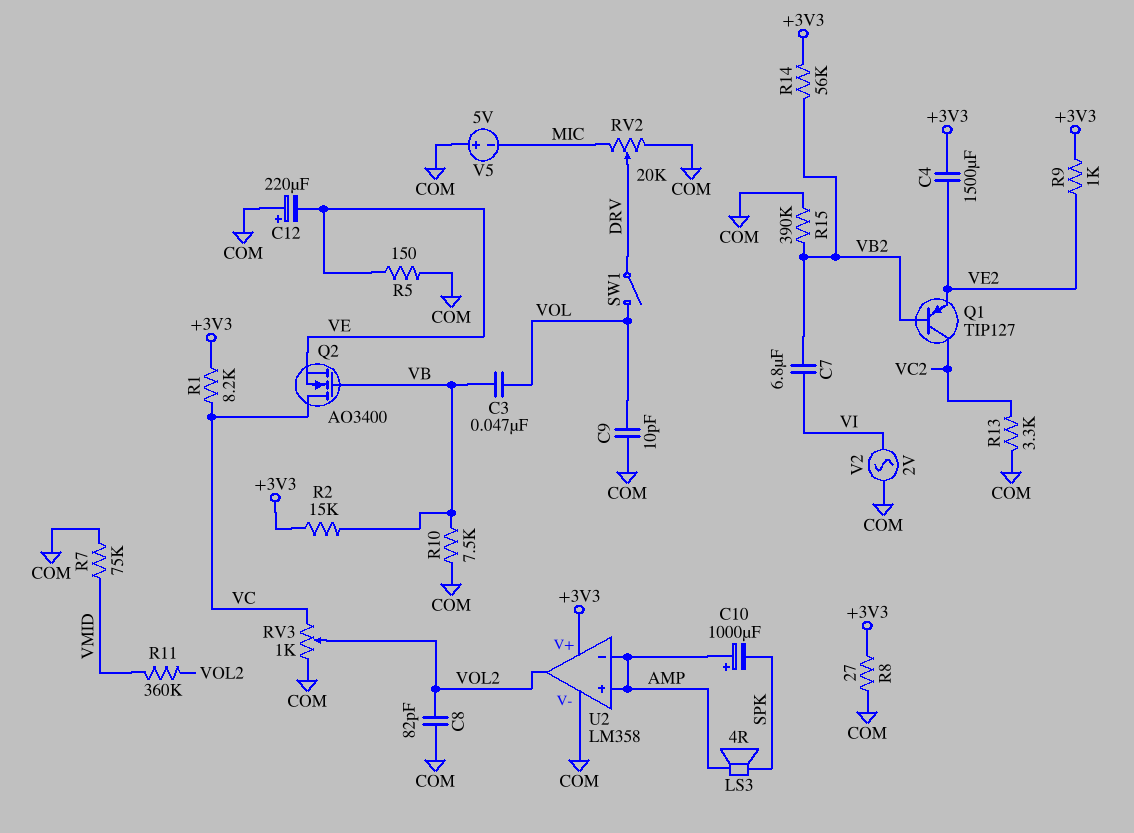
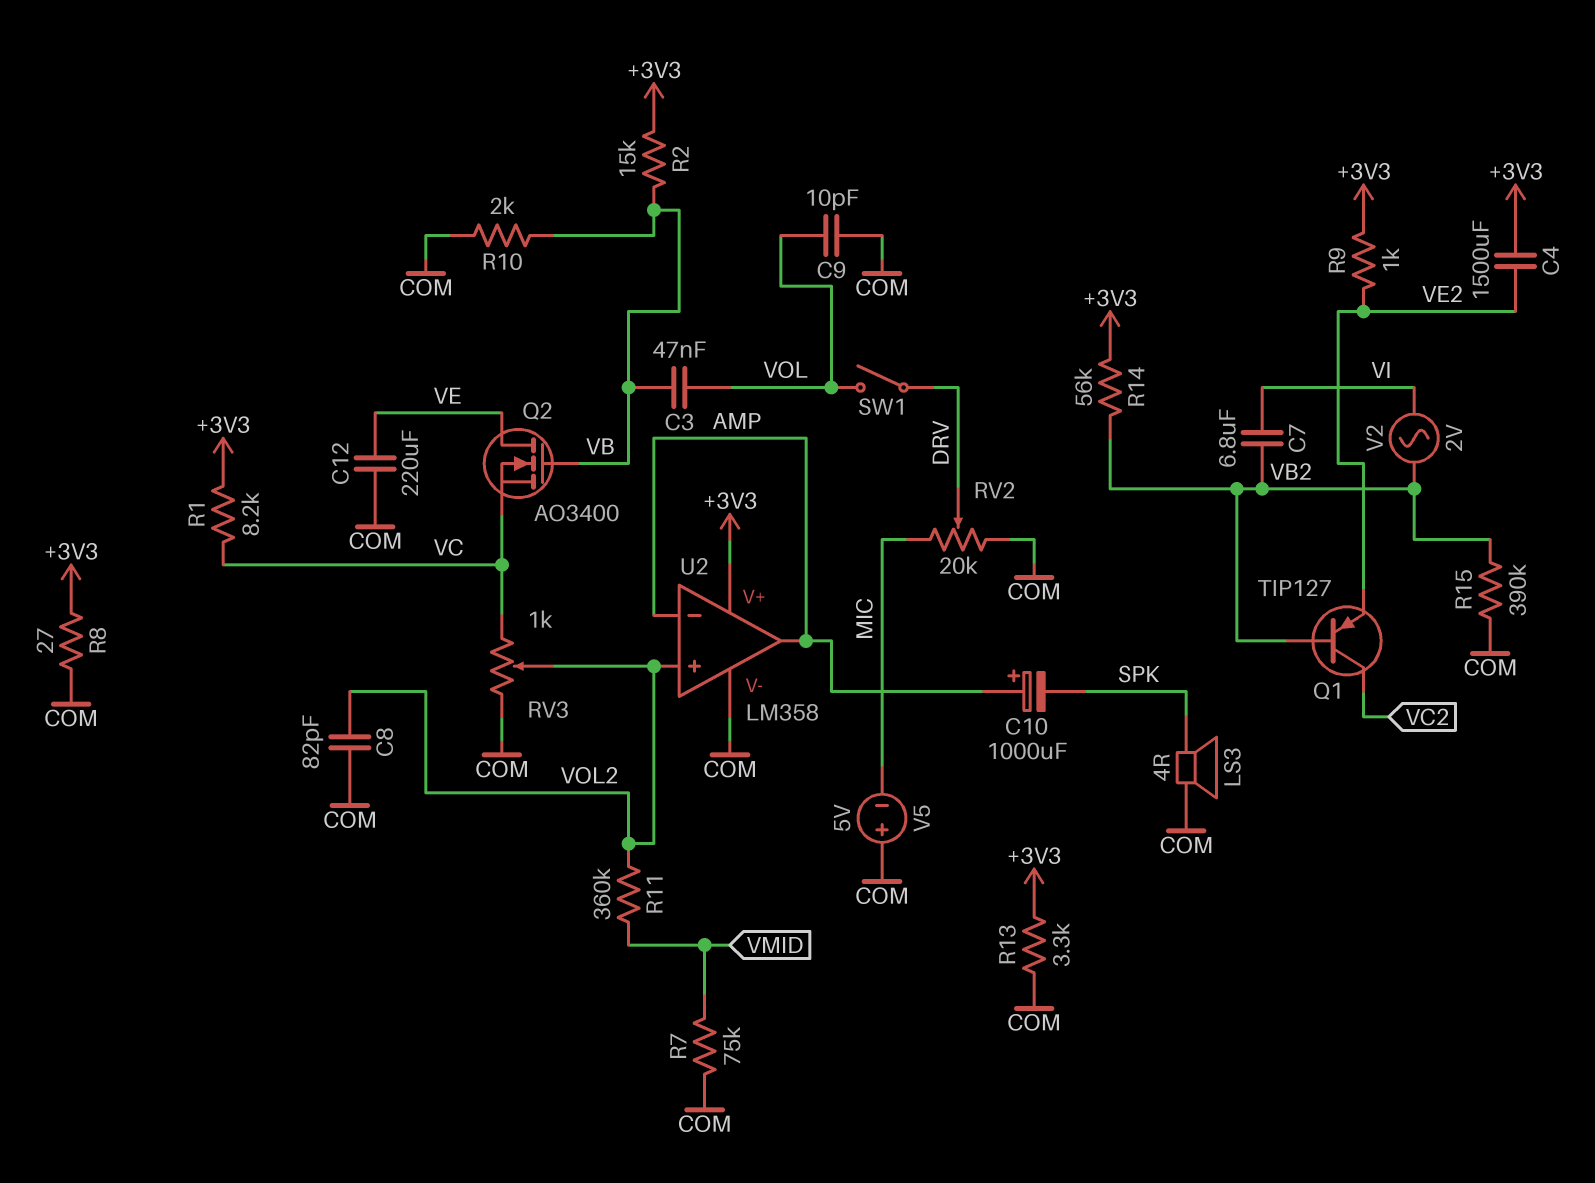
C12: 220uF (plus COM, minus VE) -> 220uF (COM, VE)
LS3: speaker 4R (AMP, SPK) -> speaker 4R (COM, SPK)
Q2: NMOS AO3400 (G VB, D VC, S VE) -> NMOS AO3400 (G VB, D VE, S VC)
R5: 150 (COM, VE) -> none
R10: 7.5k (COM, VB) -> 2k (COM, VB)
R13: 3.3k (COM, VC2) -> 3.3k (+3V3, COM)
U2 pin in+: AMP -> VOL2
U2 pin out: VOL2 -> AMP
V2: AC 2V (COM, VI) -> AC 2V (VB2, VI)

